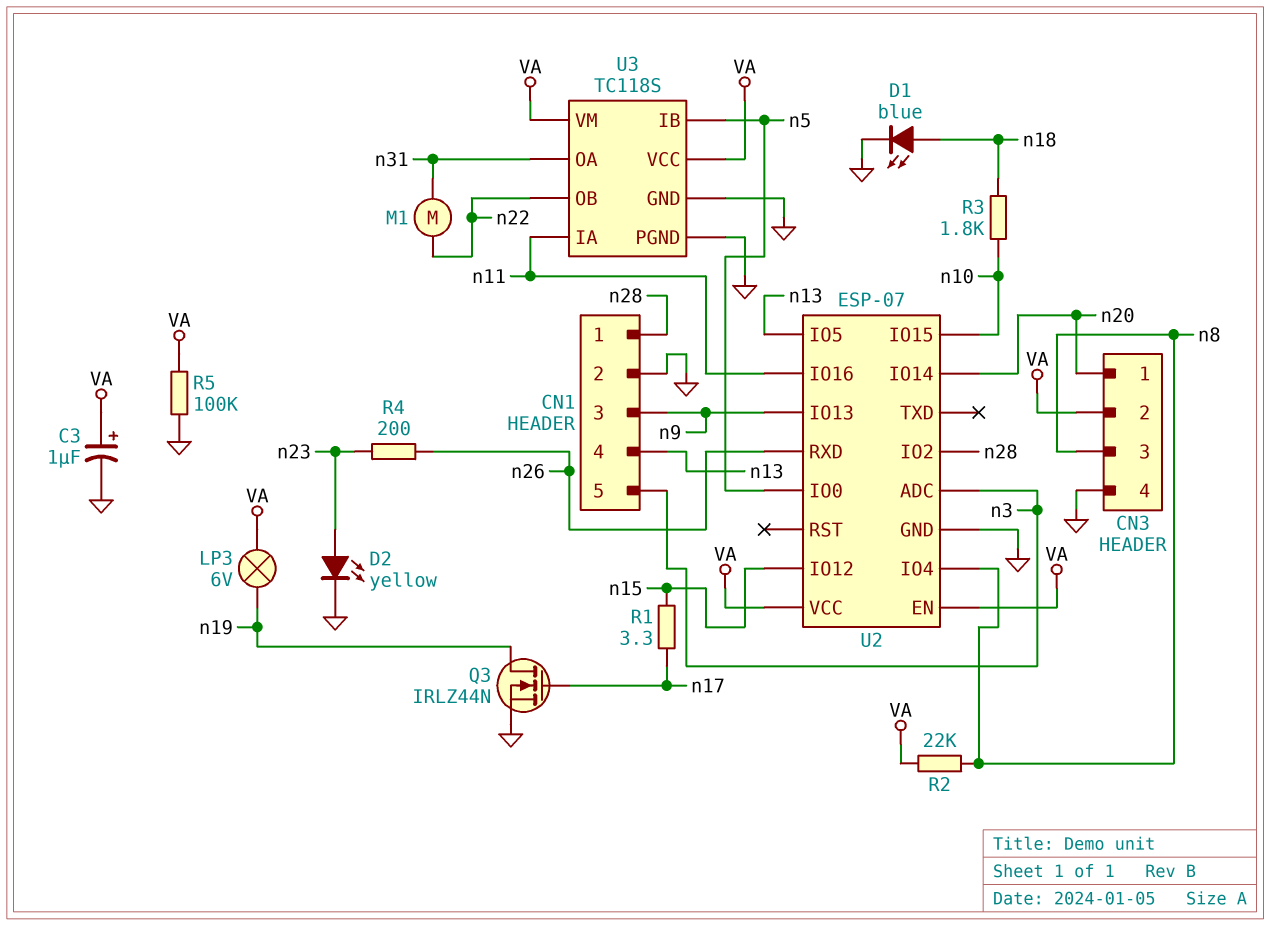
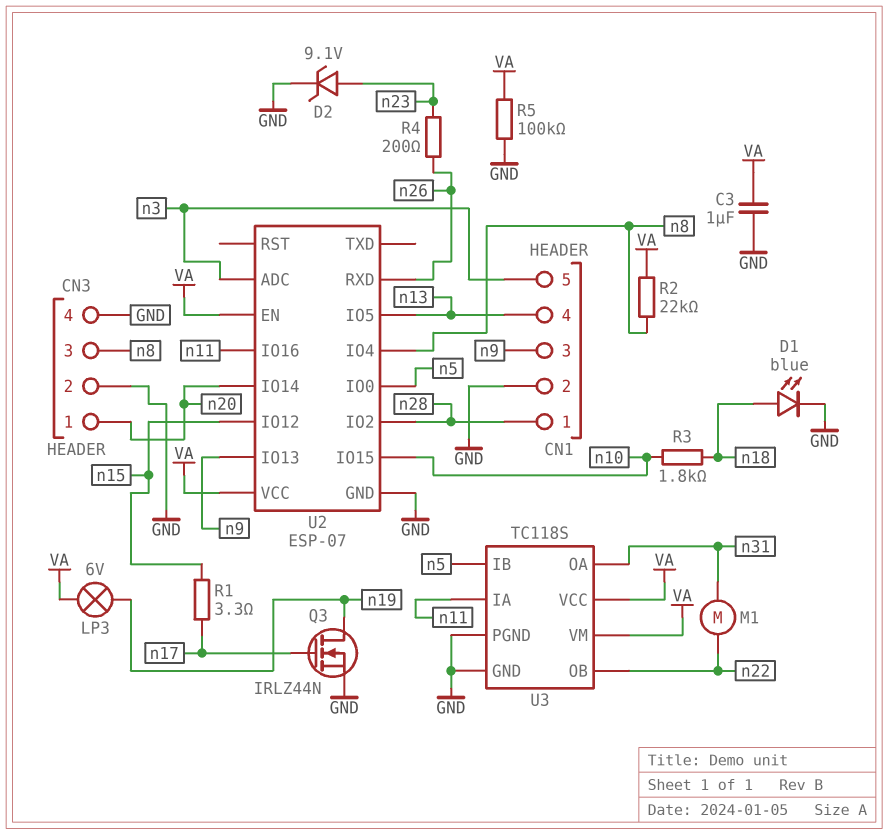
C3: 1uF (plus VA, minus GND) -> 1uF (GND, VA)
CN3 pin 2: VA -> GND
D2: LED yellow (A n23, K GND) -> zener 9.1V (A n23, K GND)

